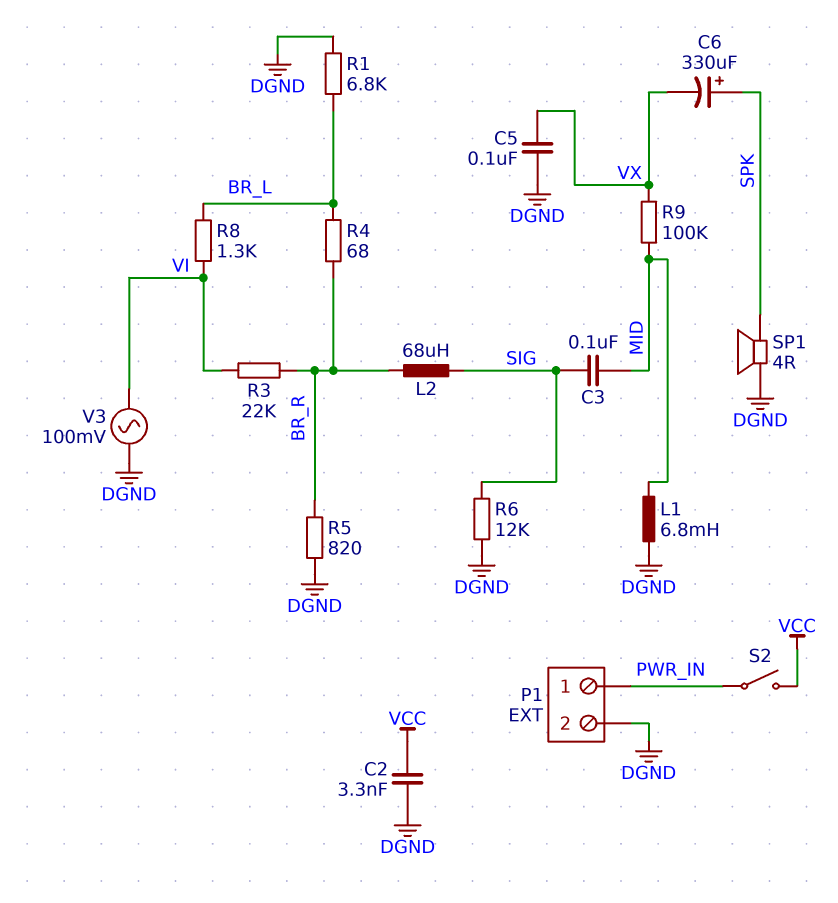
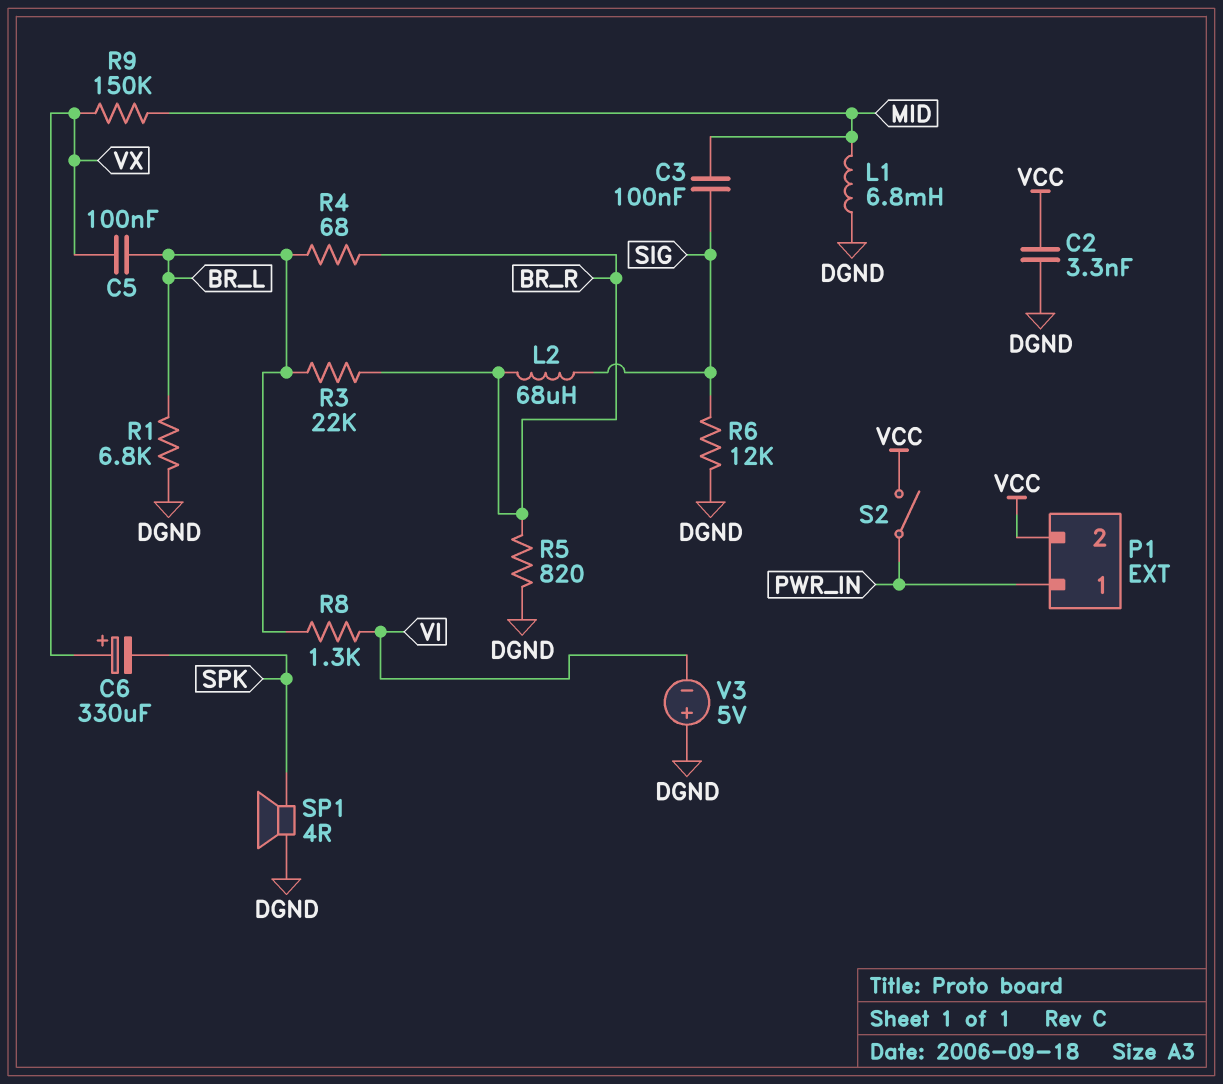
C5: 100nF (DGND, VX) -> 100nF (BR_L, VX)
C6: 330uF (plus SPK, minus VX) -> 330uF (plus VX, minus SPK)
P1 pin 2: DGND -> VCC
R3: 22k (BR_R, VI) -> 22k (BR_L, BR_R)
R9: 100k (MID, VX) -> 150k (MID, VX)
V3: AC 100mV (DGND, VI) -> 5V (plus DGND, minus VI)

